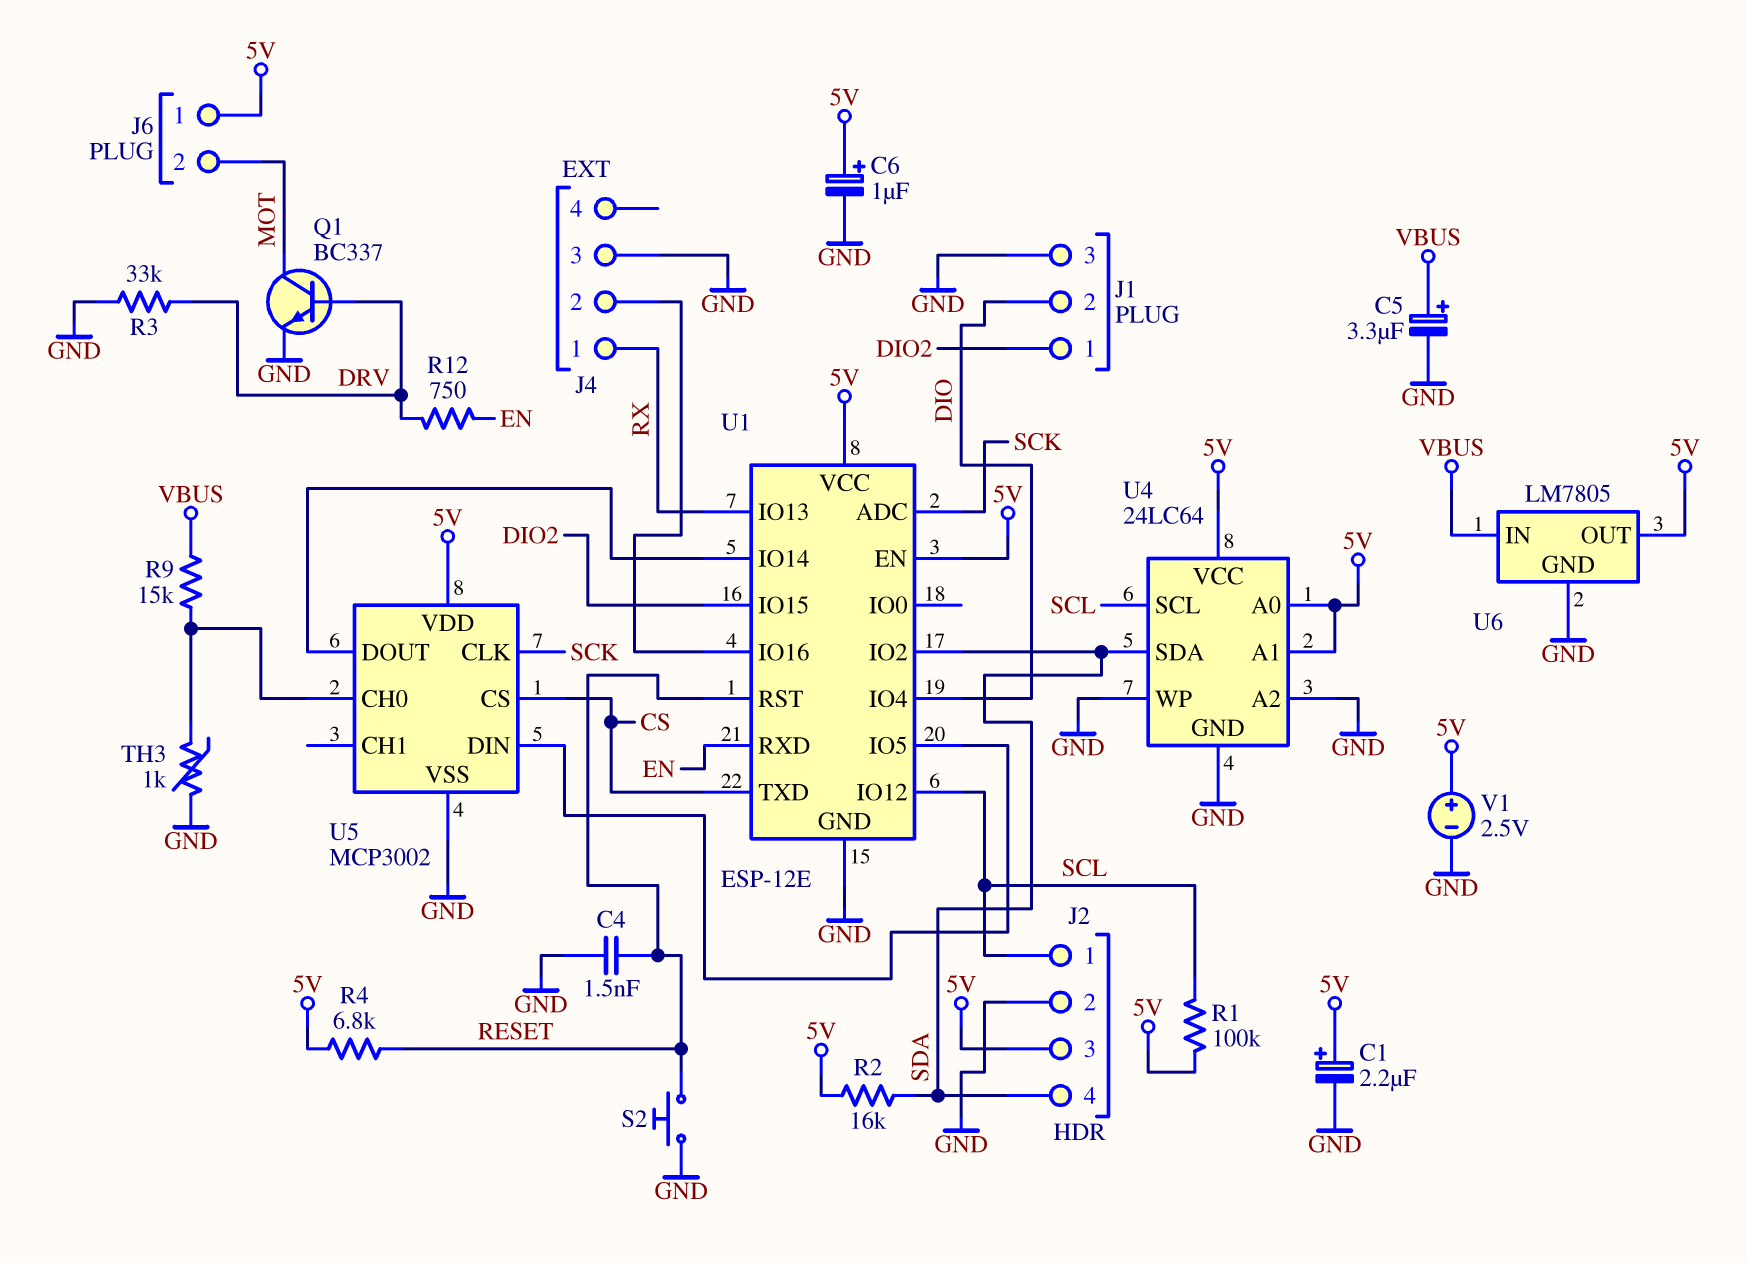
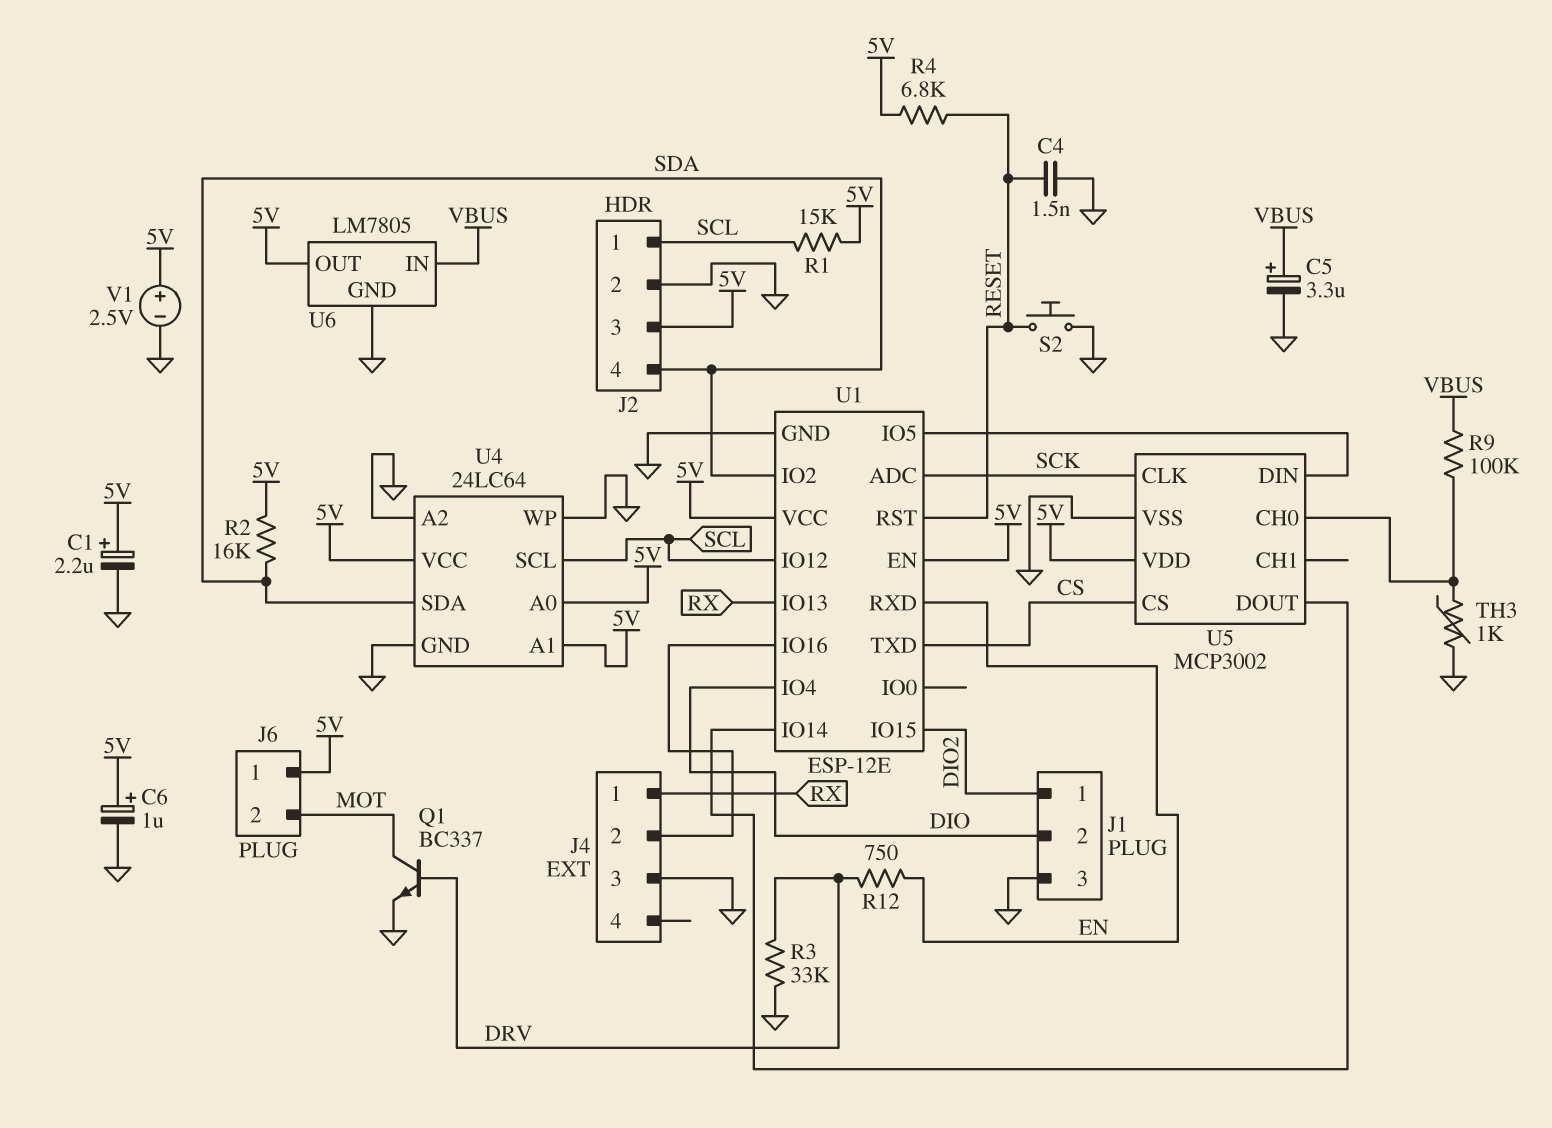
R1: 100k (5V, SCL) -> 15k (5V, SCL)
R9: 15k (U5/CH0, VBUS) -> 100k (U5/CH0, VBUS)

